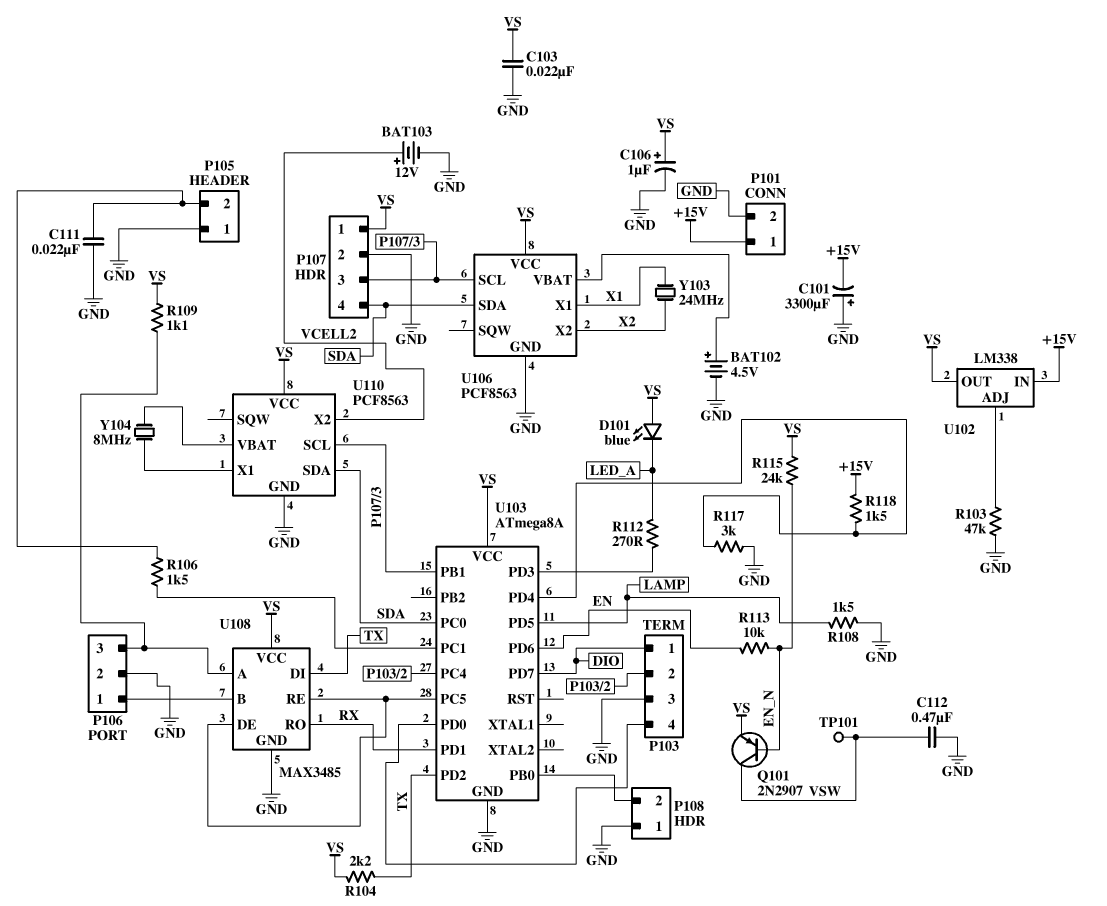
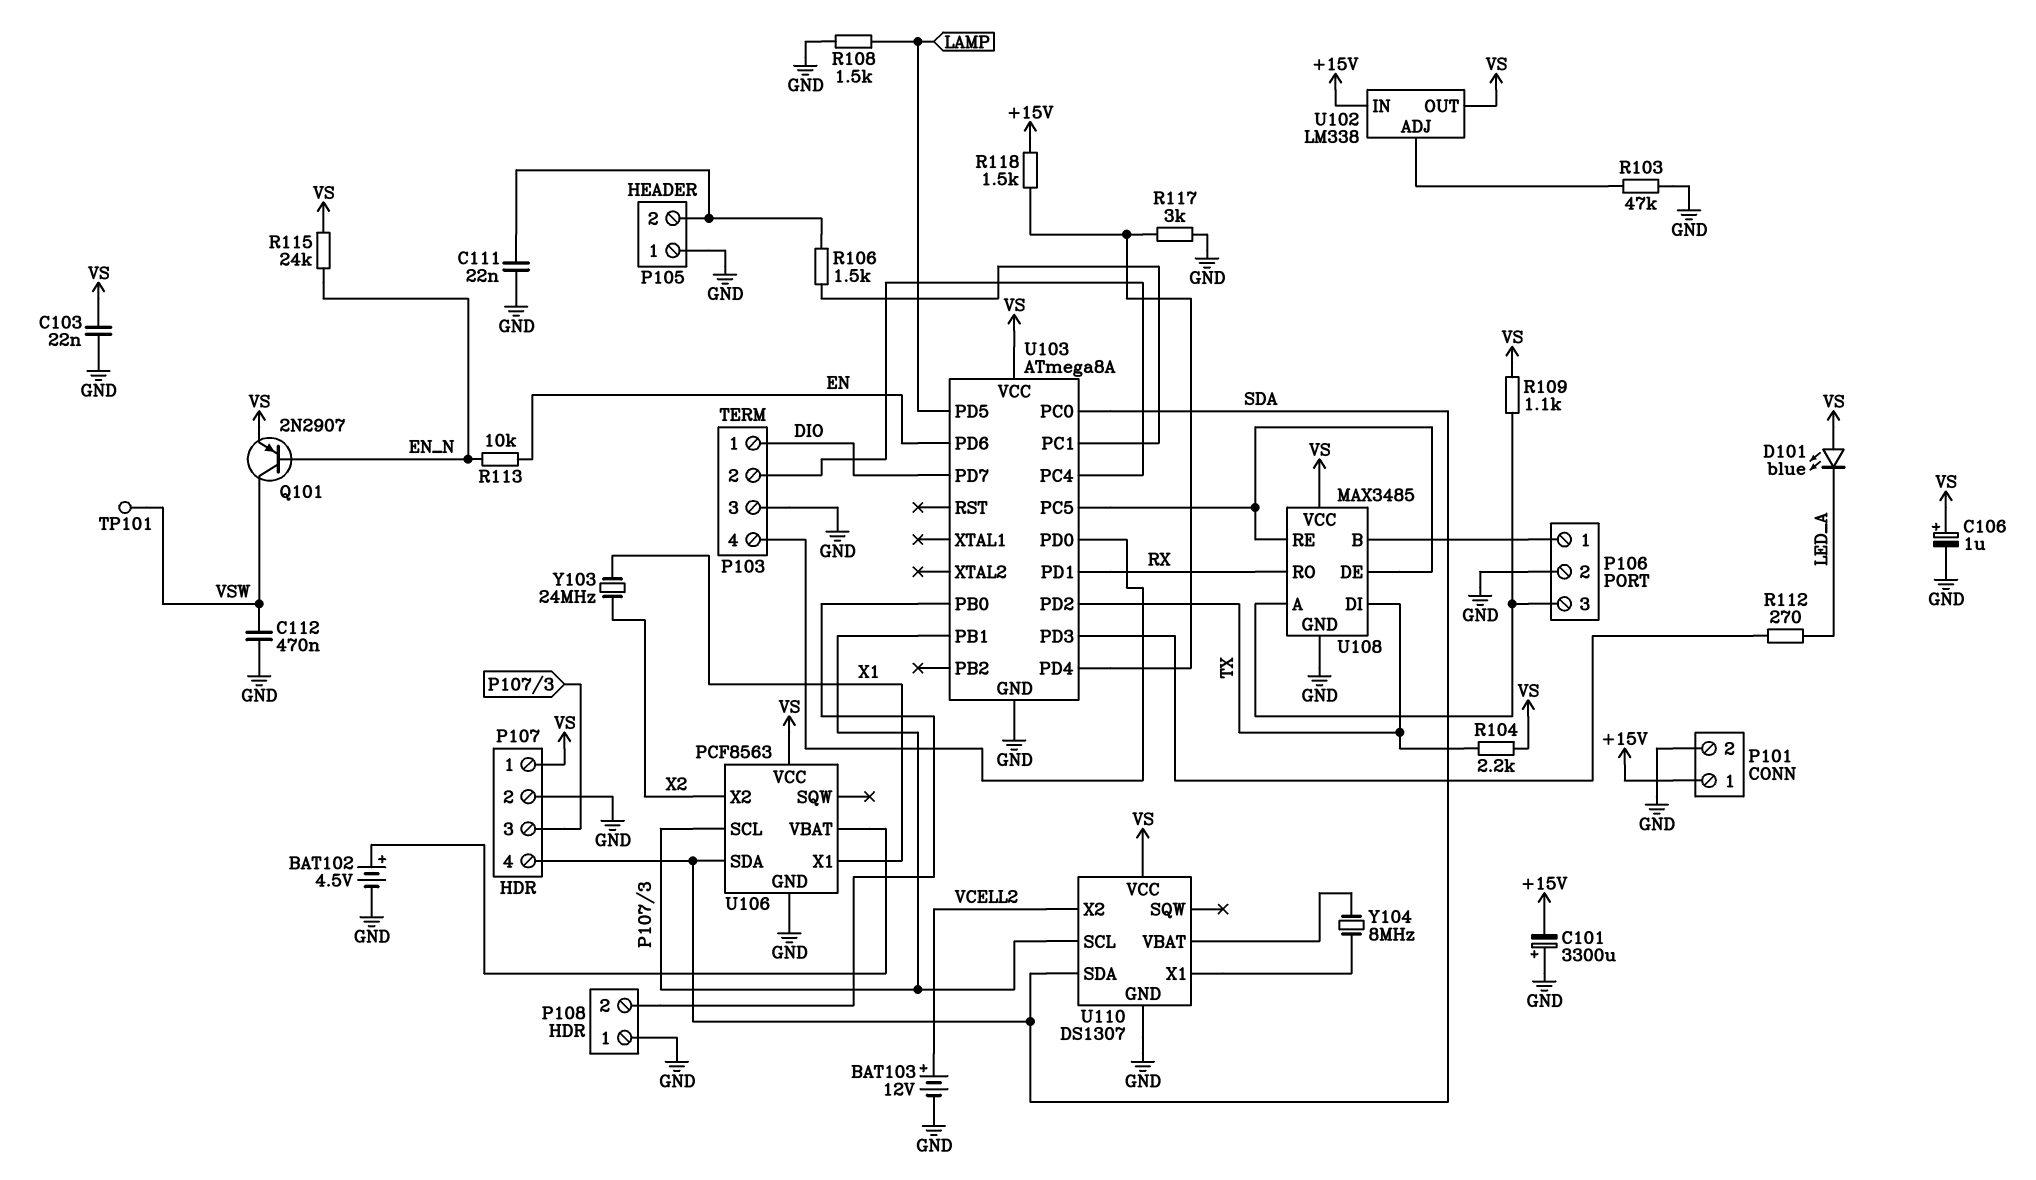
U110: PCF8563 -> DS1307

